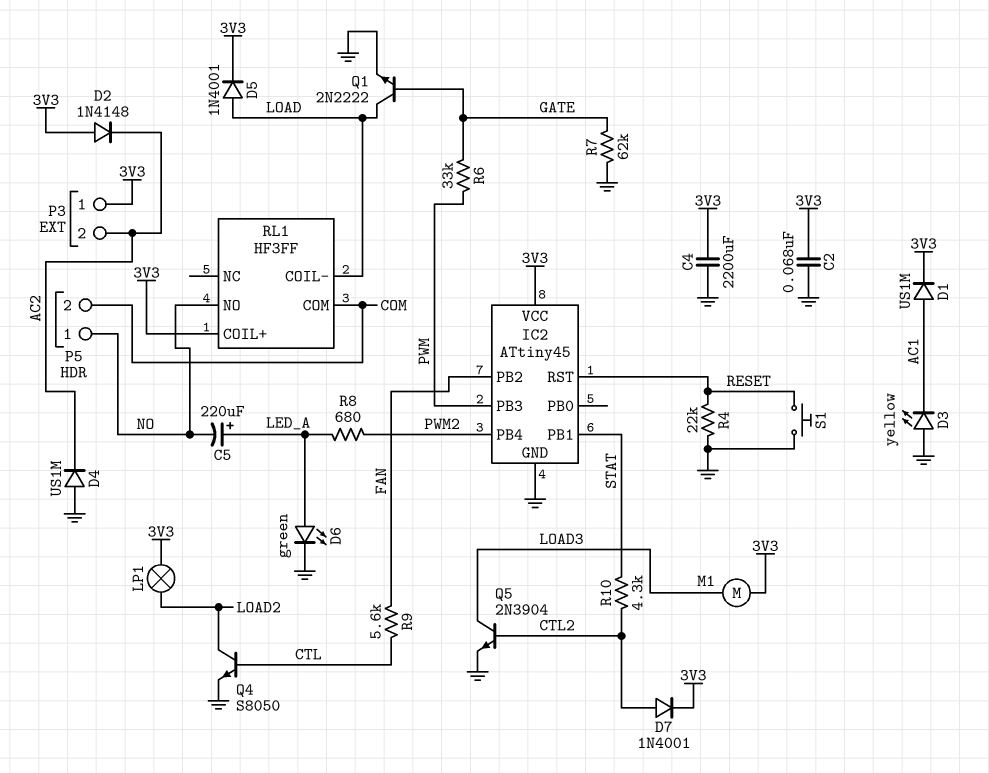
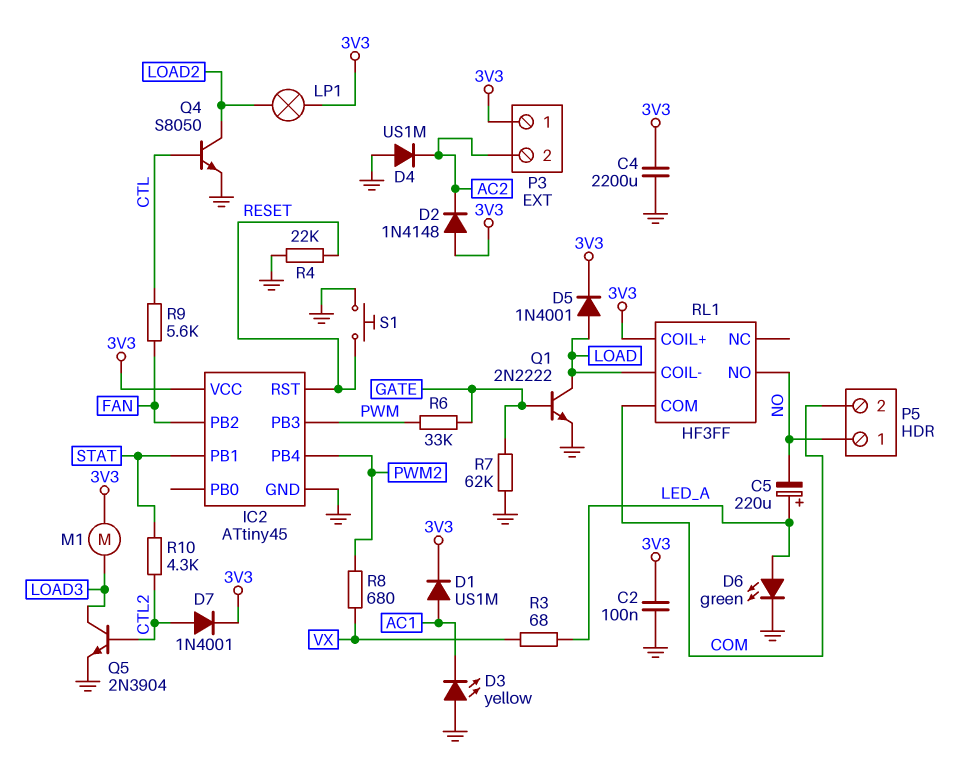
C2: 68nF (3V3, GND) -> 100nF (3V3, GND)
R3: none -> 68 (LED_A, VX)
R8: 680 (LED_A, PWM2) -> 680 (PWM2, VX)

